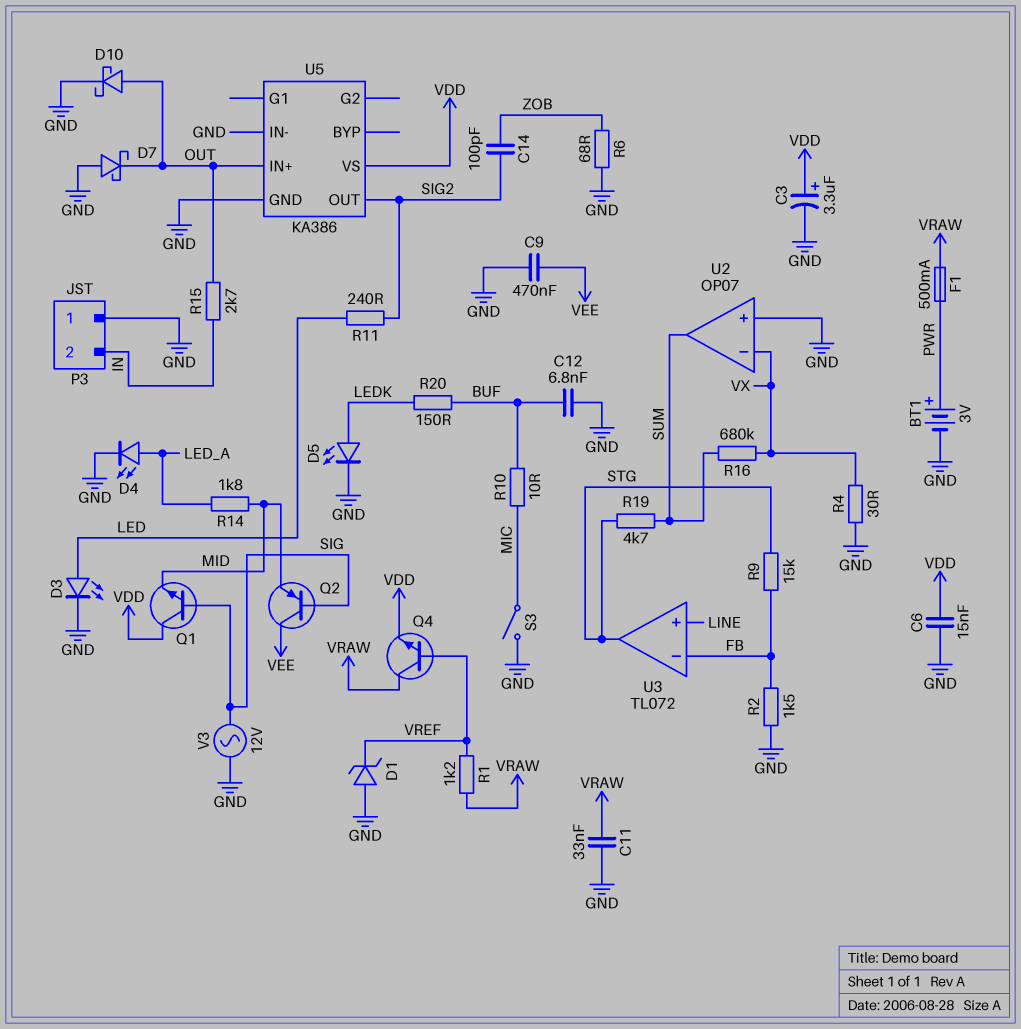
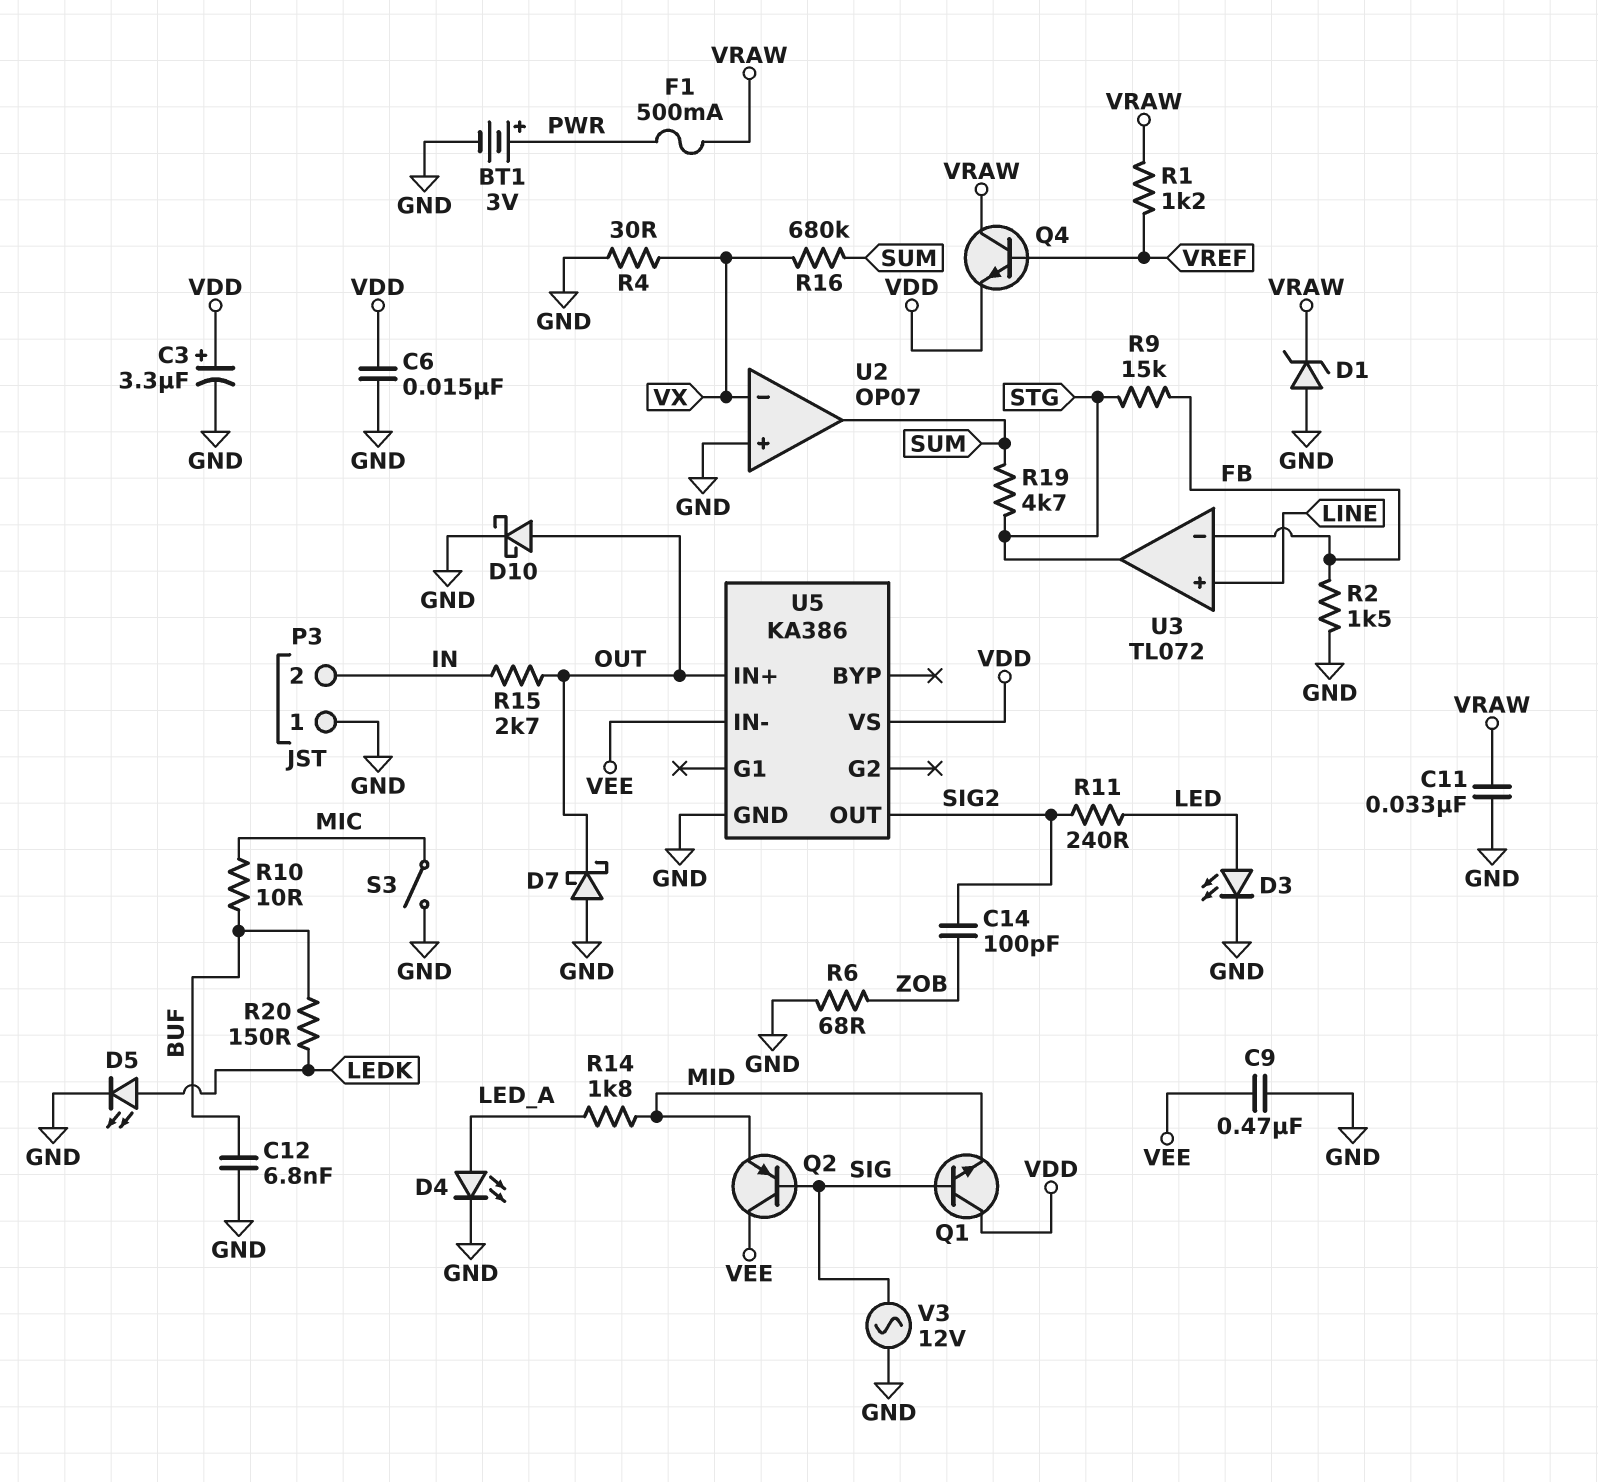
D1: zener (A GND, K VREF) -> zener (A GND, K VRAW)
U5 pin IN-: GND -> VEE

